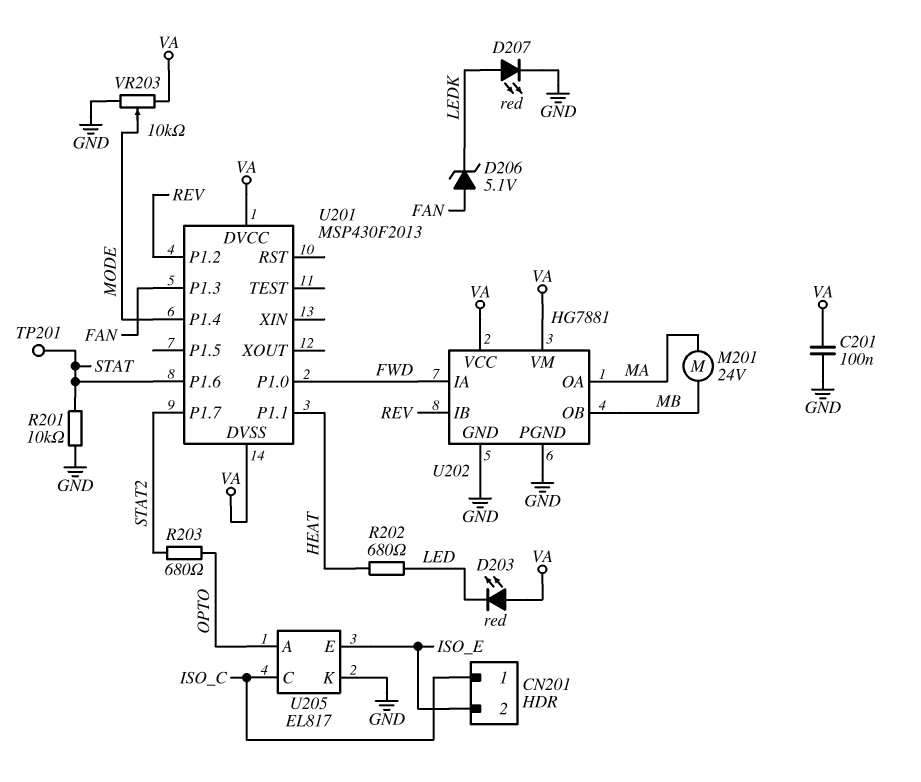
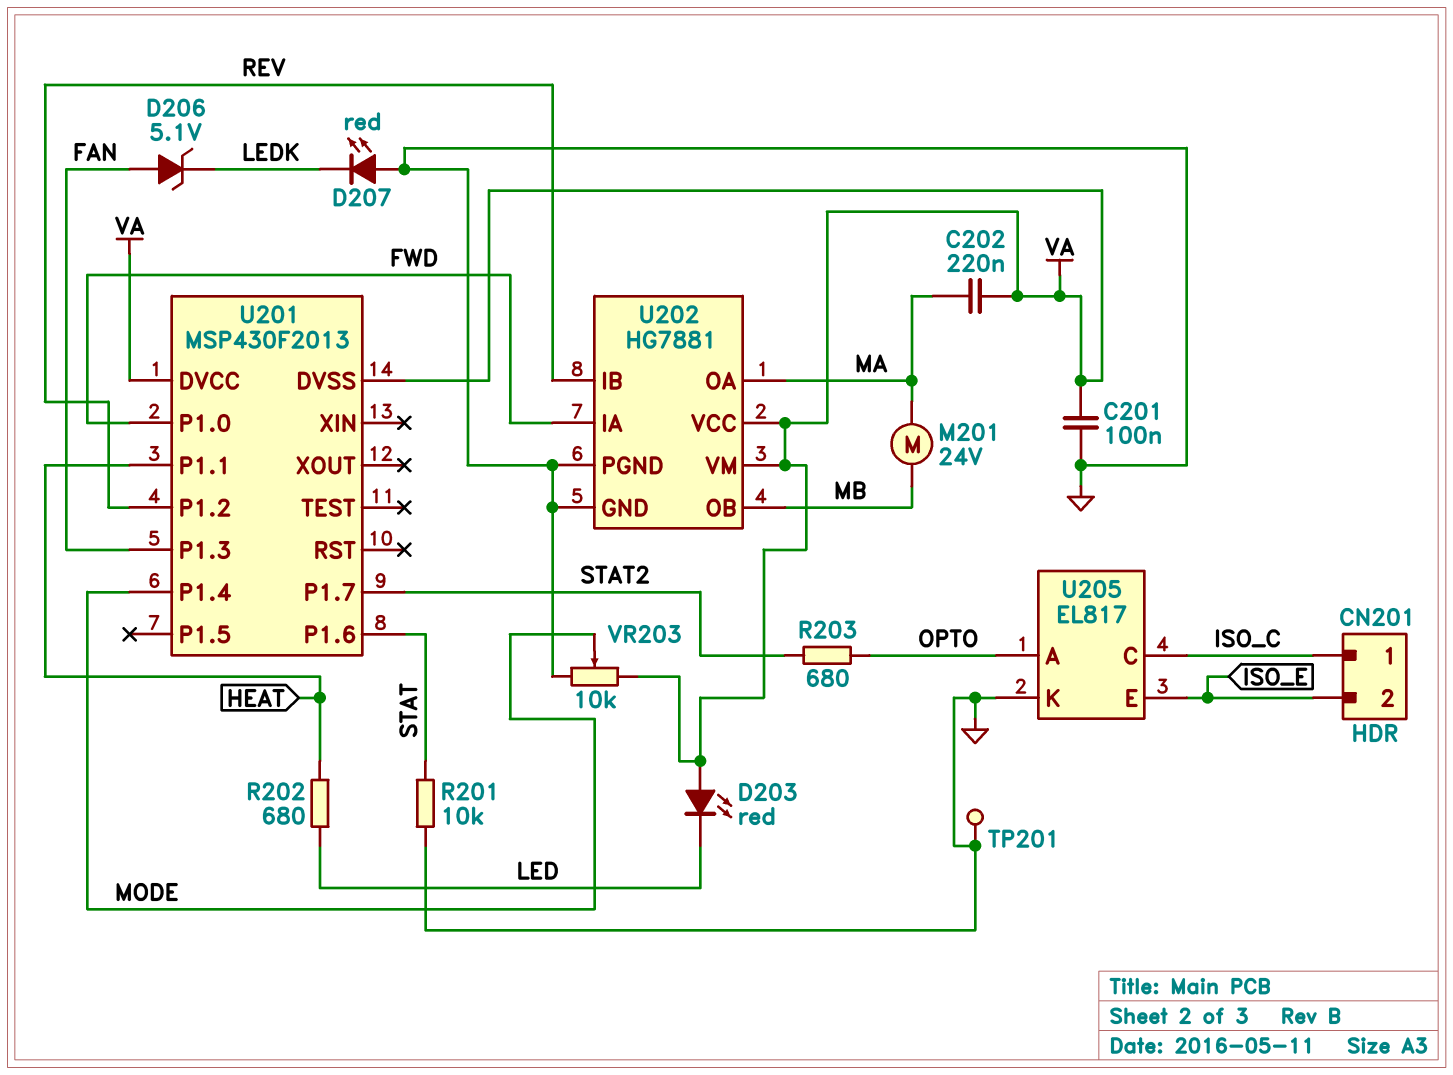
C202: none -> 220nF (MA, VA)
D207: LED red (A LEDK, K GND) -> LED red (A GND, K LEDK)
TP201: test point (STAT) -> test point (GND)

